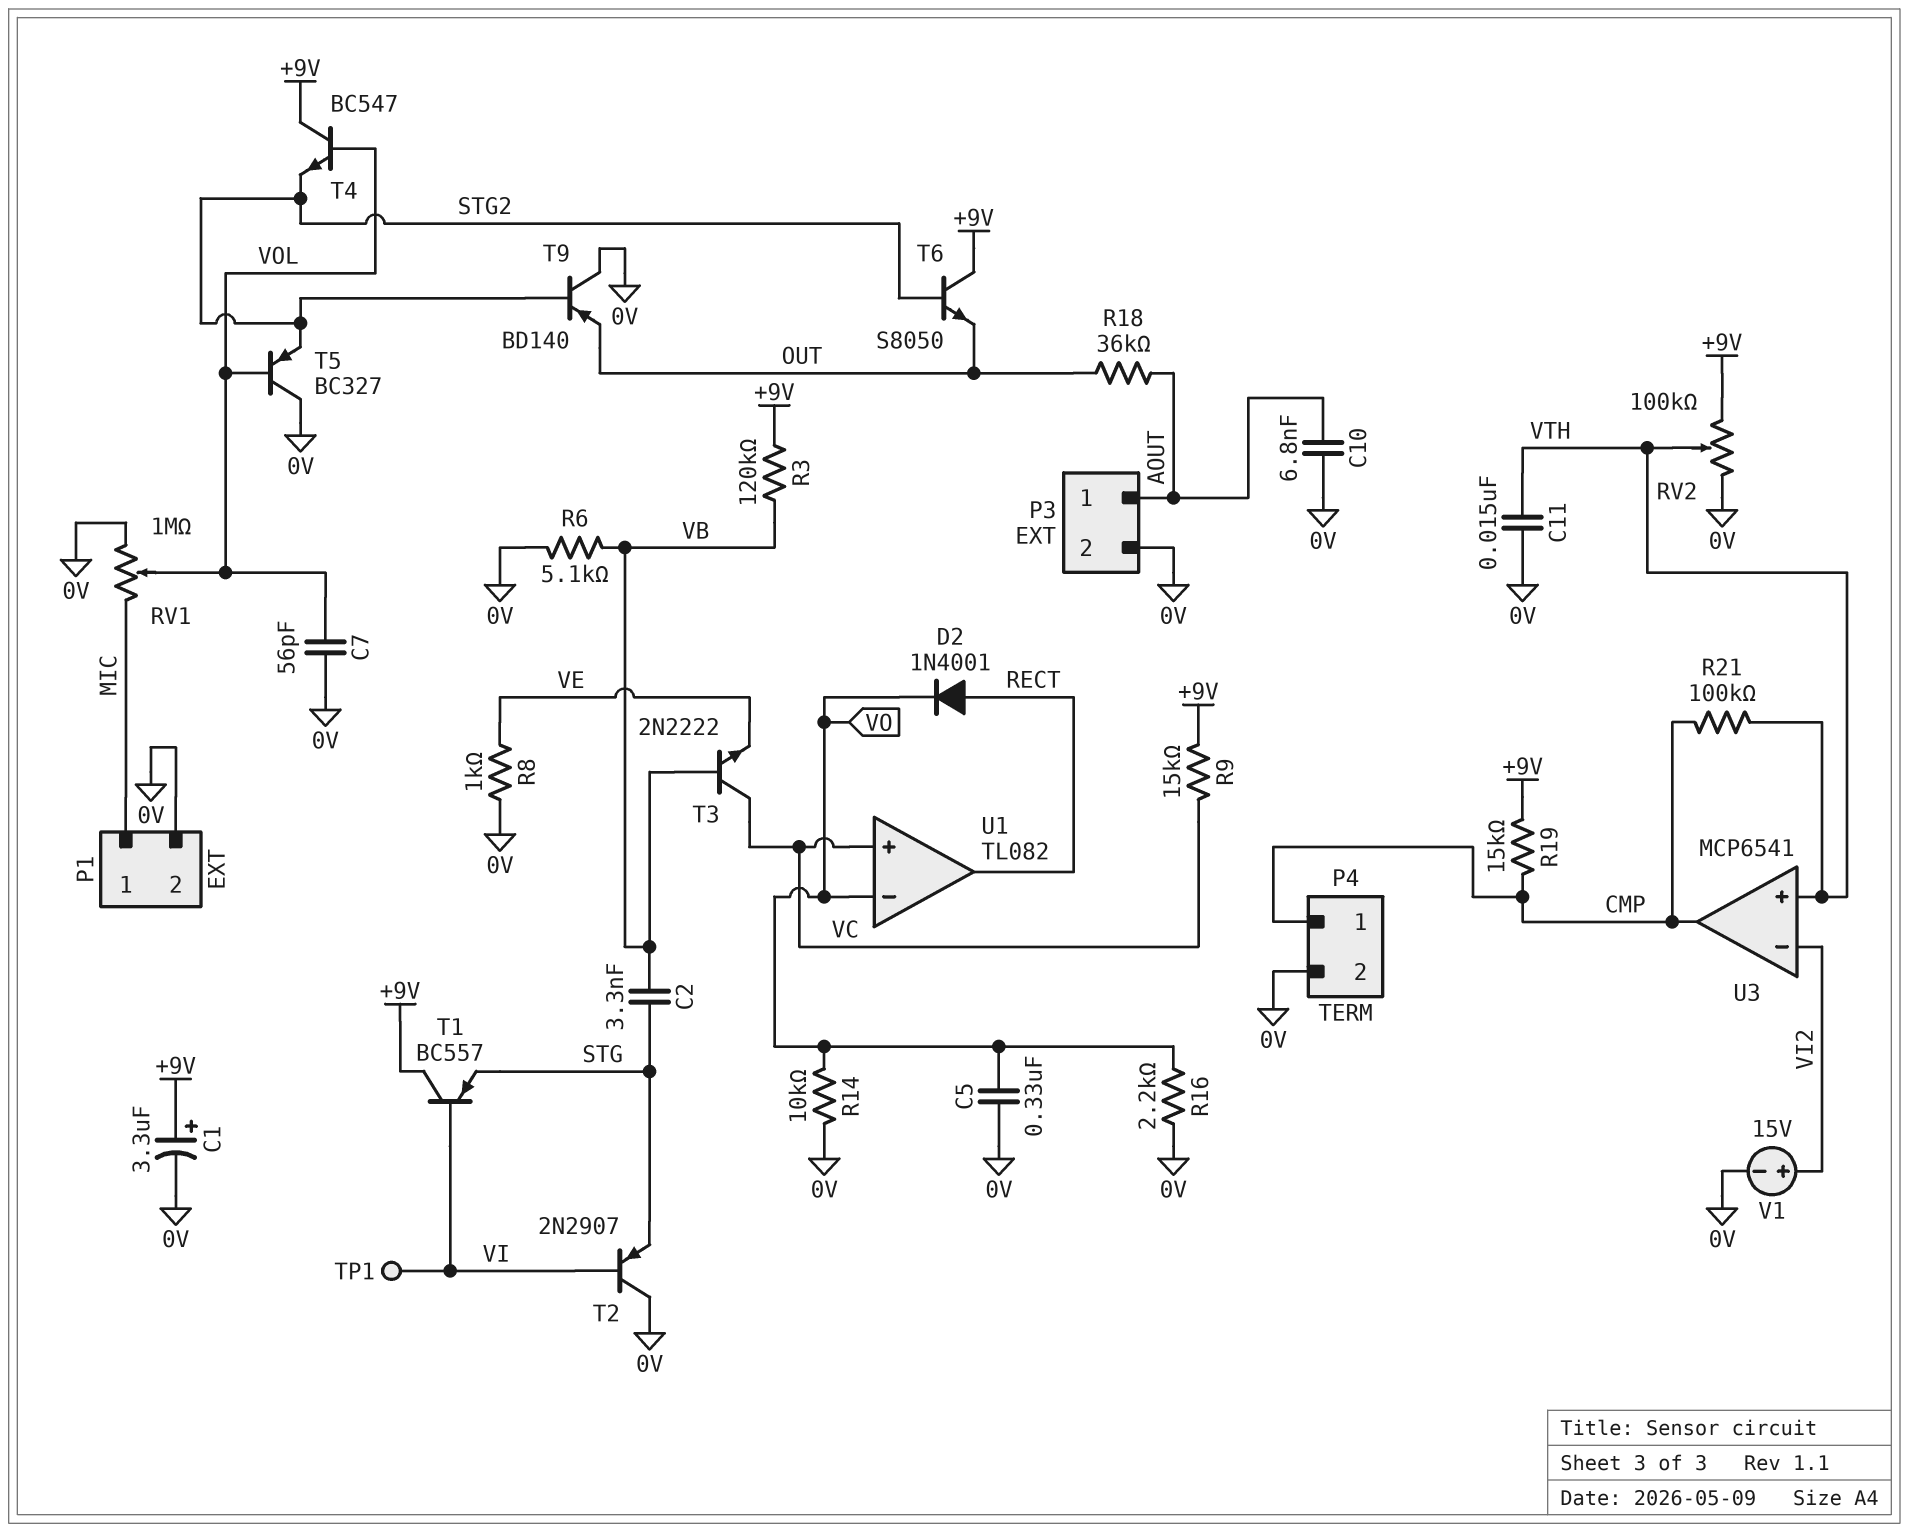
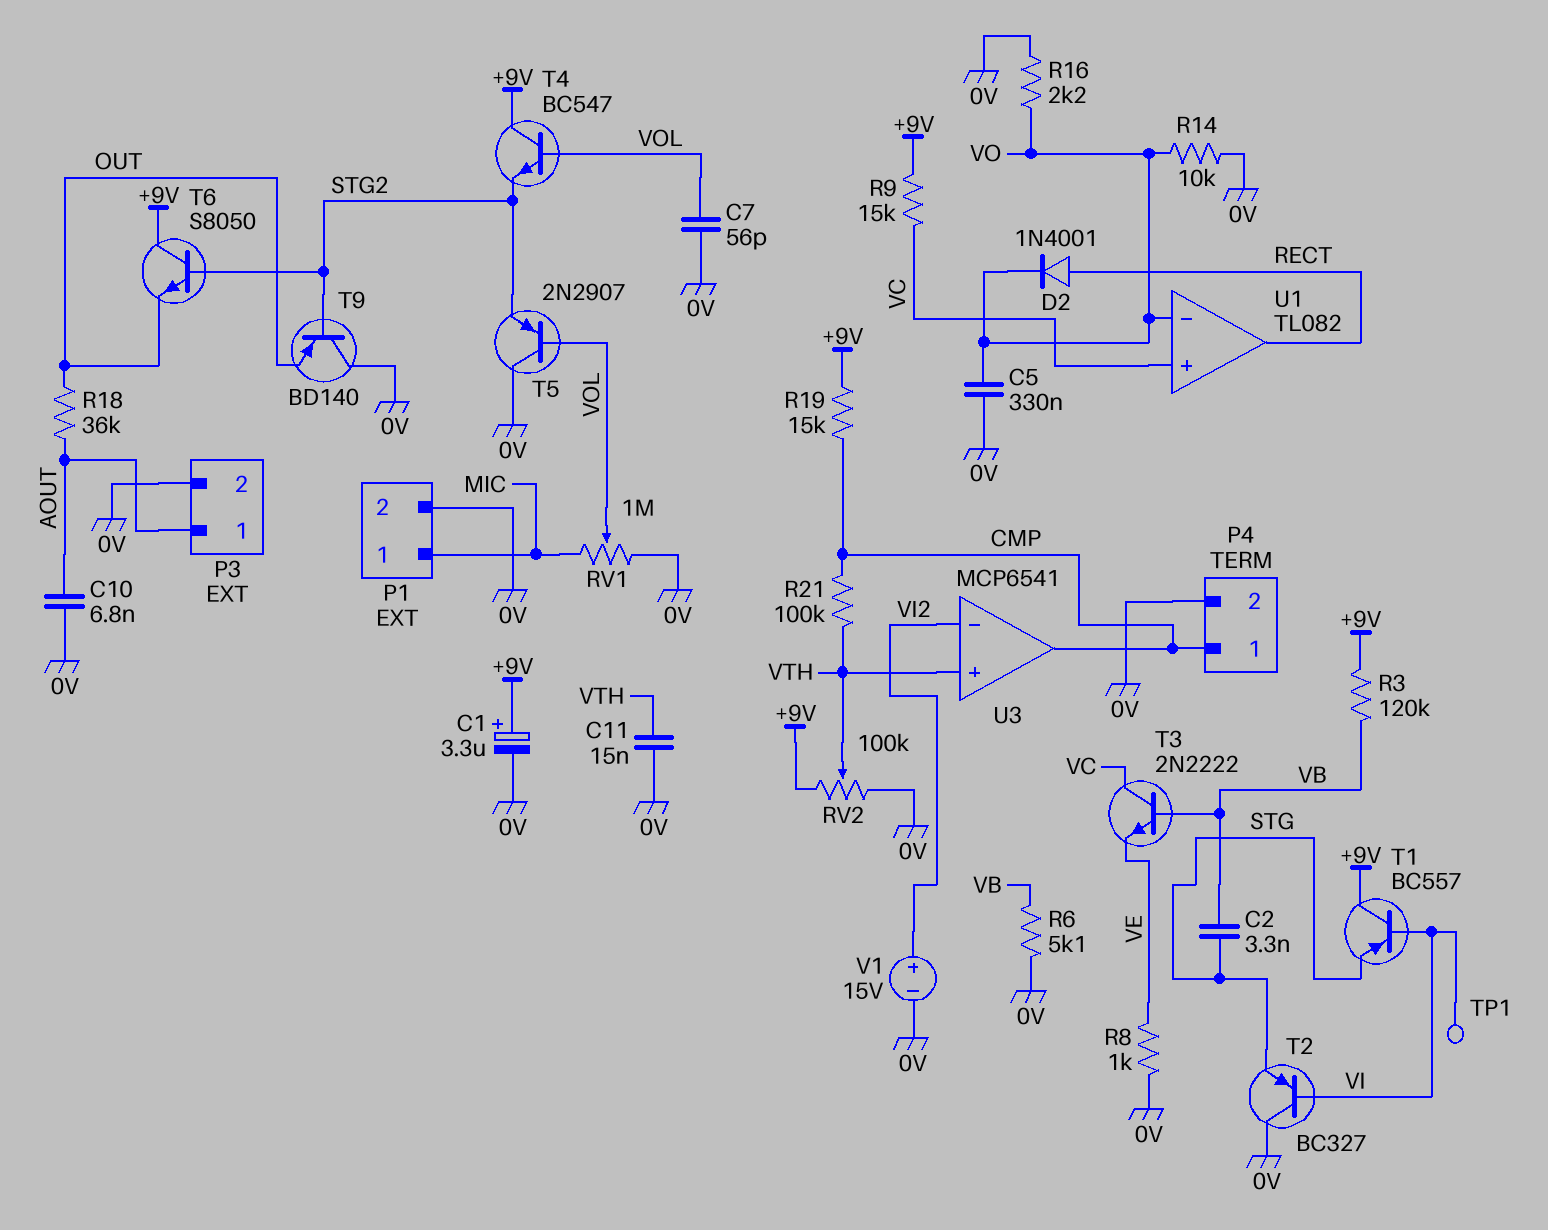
T2: PNP 2N2907 (B VI, C 0V, E STG) -> PNP BC327 (B VI, C 0V, E STG)
T5: PNP BC327 (B VOL, C 0V, E STG2) -> PNP 2N2907 (B VOL, C 0V, E STG2)

